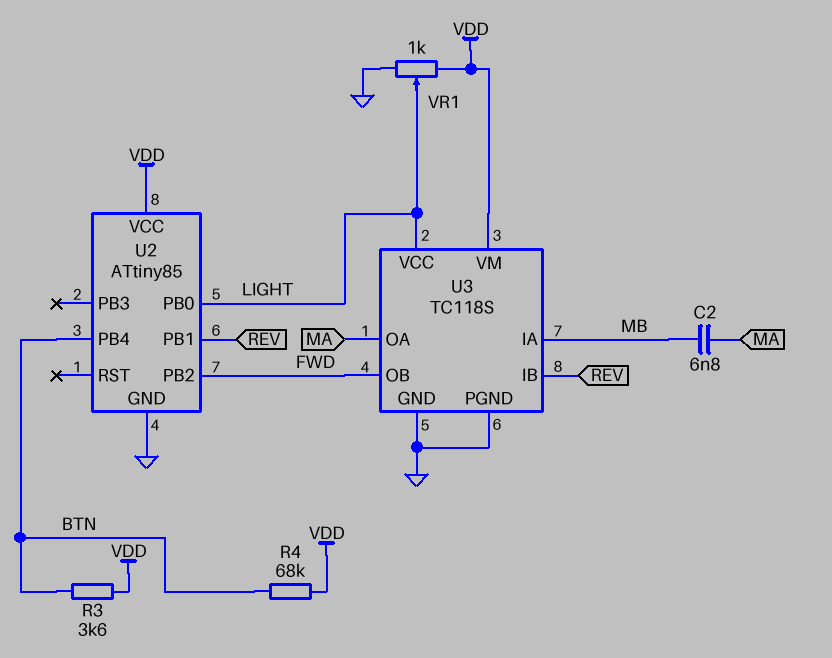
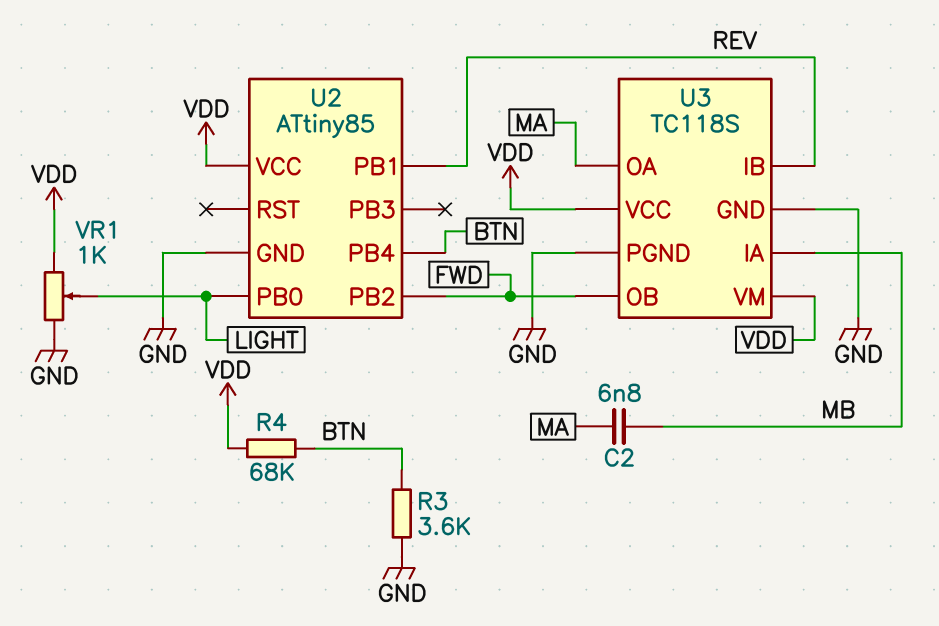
R3: 3.6k (BTN, VDD) -> 3.6k (BTN, GND)
U3 pin VCC: LIGHT -> VDD

